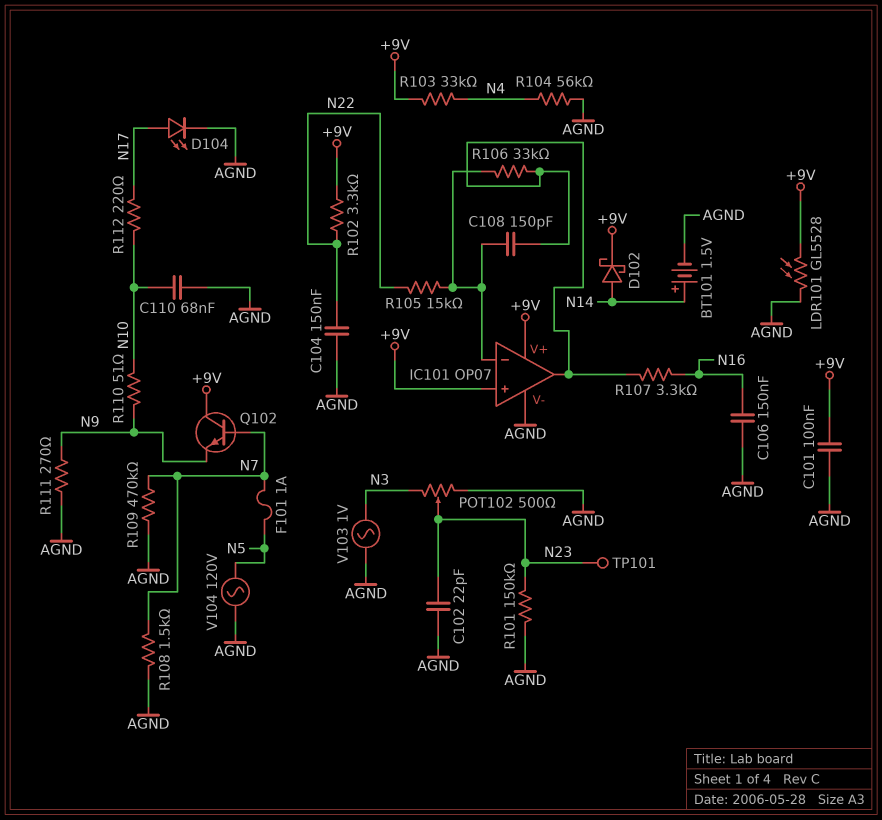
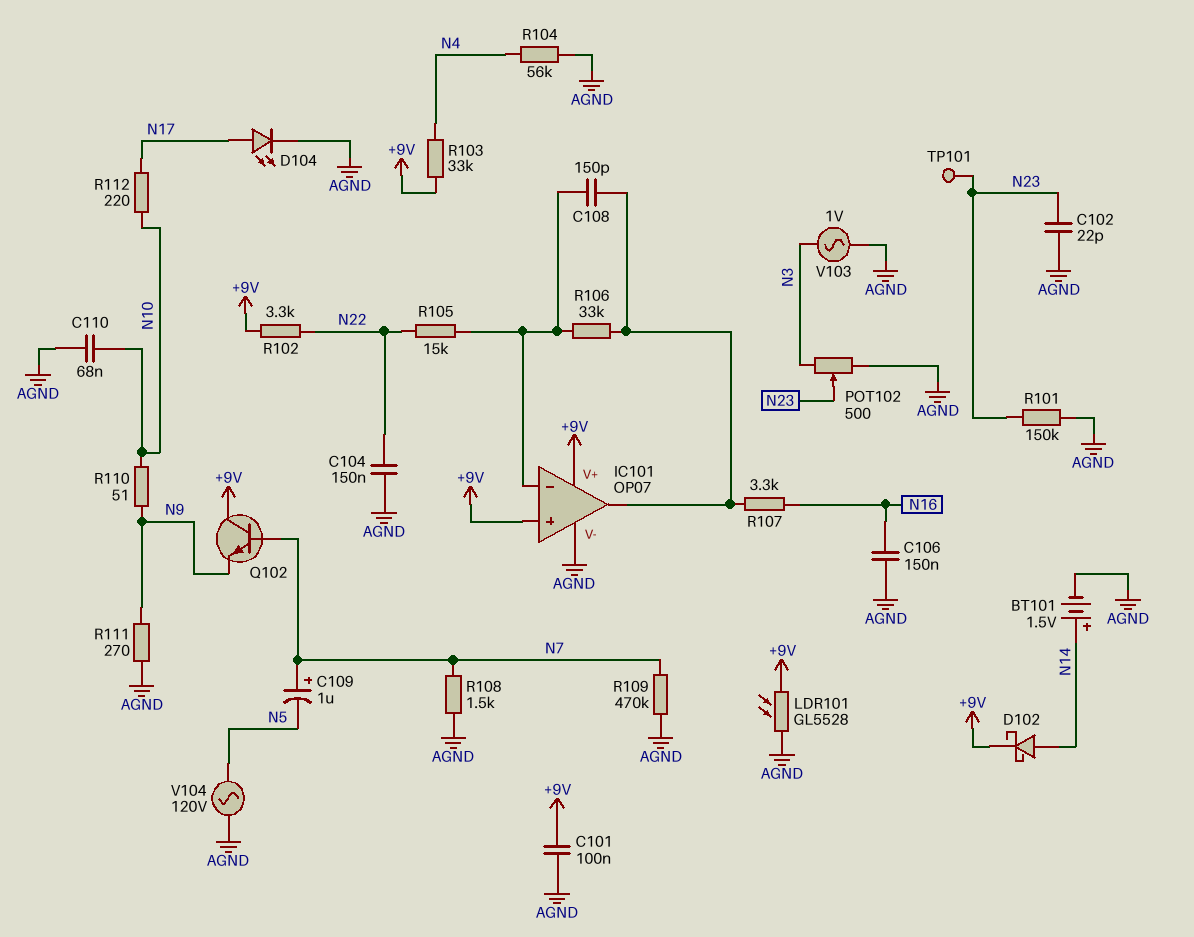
C109: none -> 1uF (plus N7, minus N5)
F101: 1A (N5, N7) -> none

